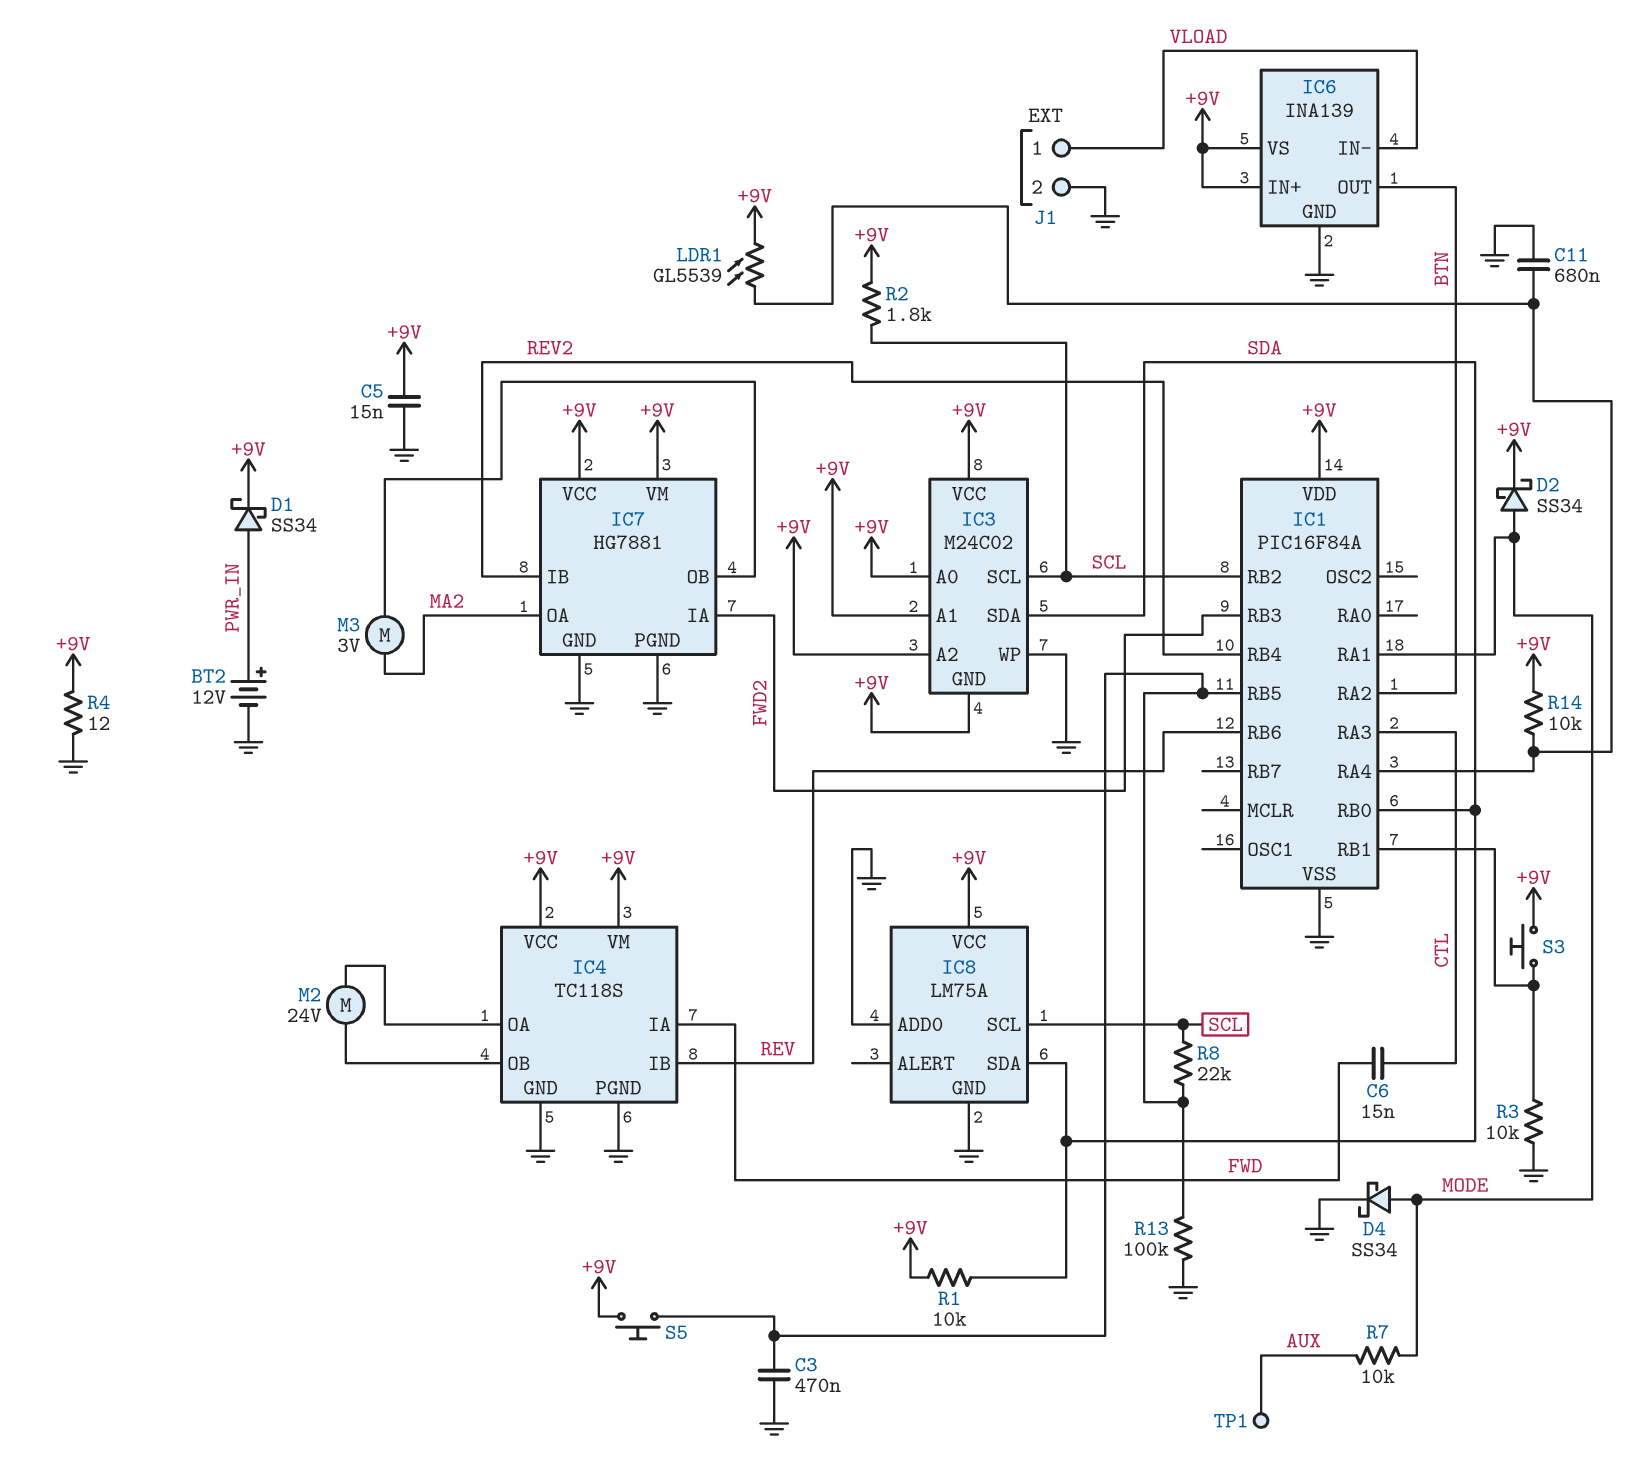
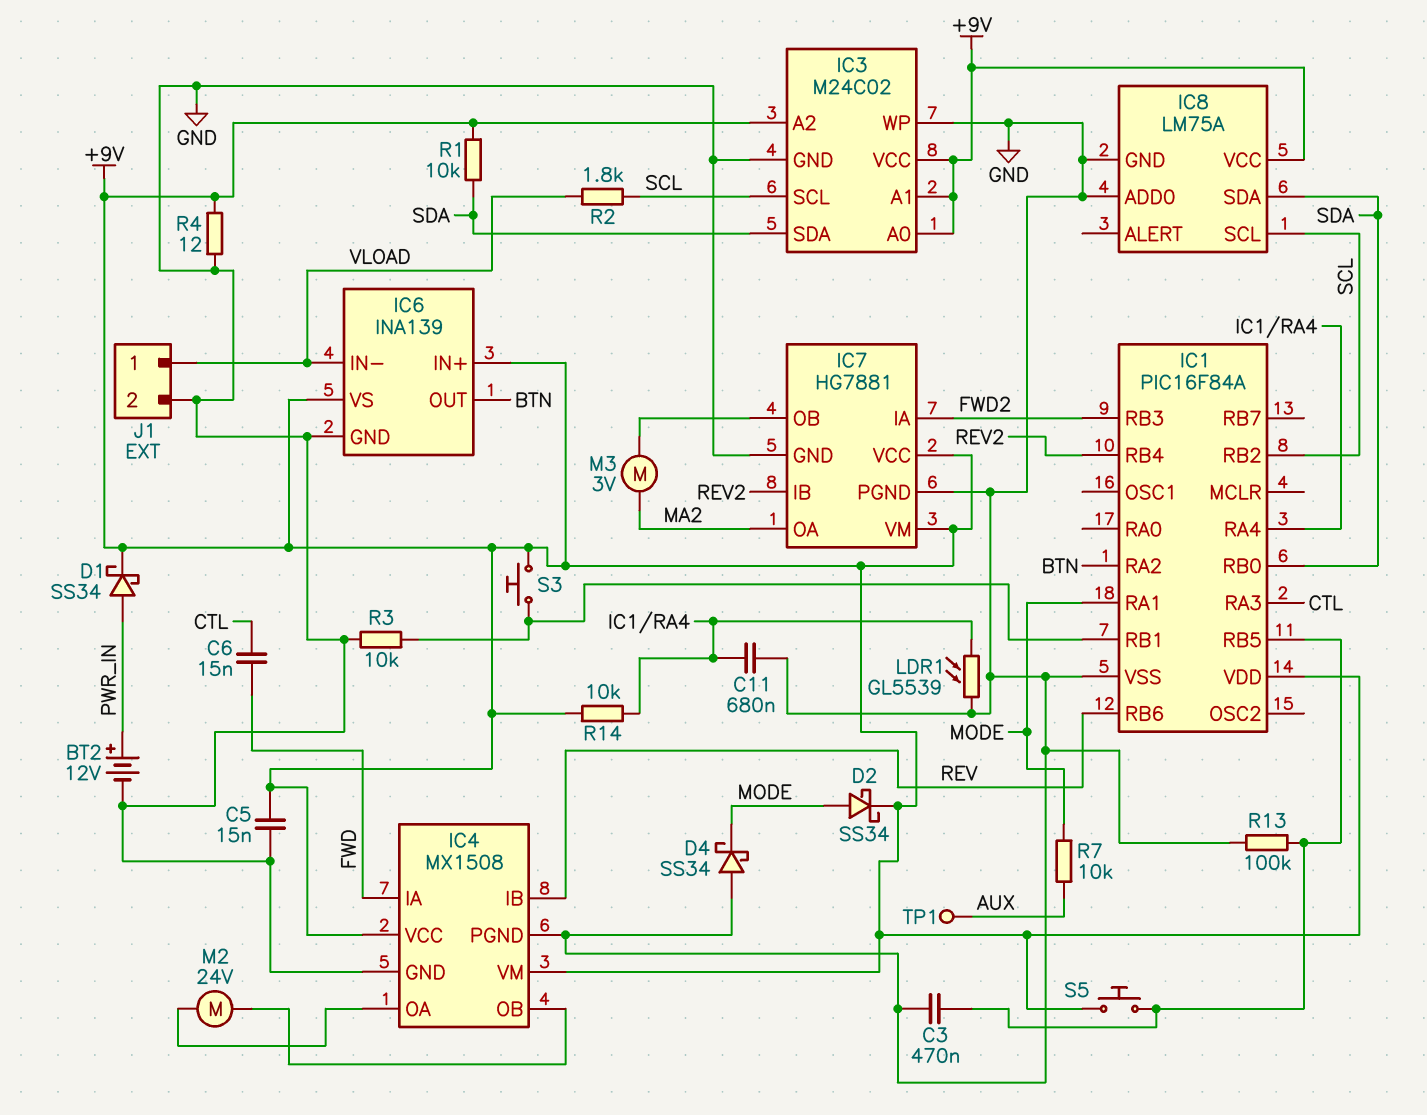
D4: schottky SS34 (A MODE, K GND) -> schottky SS34 (A GND, K MODE)
IC3 pin GND: +9V -> GND
IC4: TC118S -> MX1508
LDR1: GL5539 (+9V, IC1/RA4) -> GL5539 (GND, IC1/RA4)
R2: 1.8k (+9V, SCL) -> 1.8k (SCL, VLOAD)
R8: 22k (IC1/RB5, SCL) -> none

